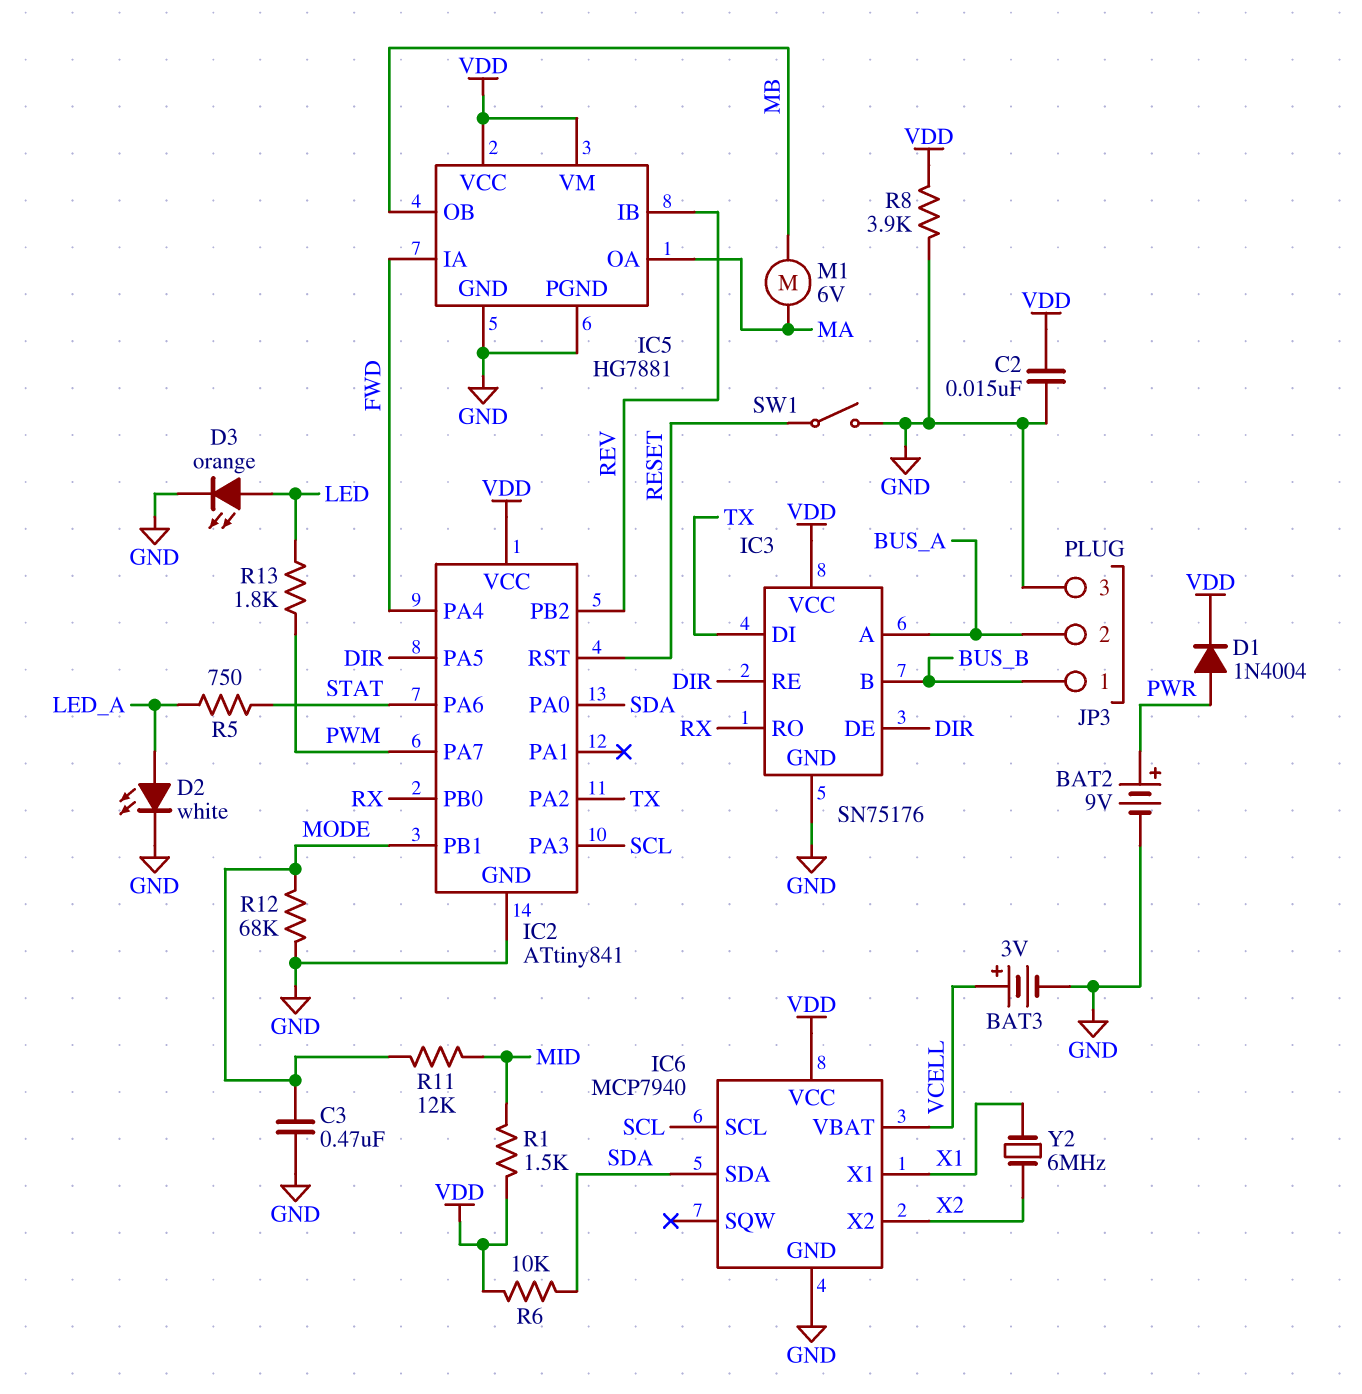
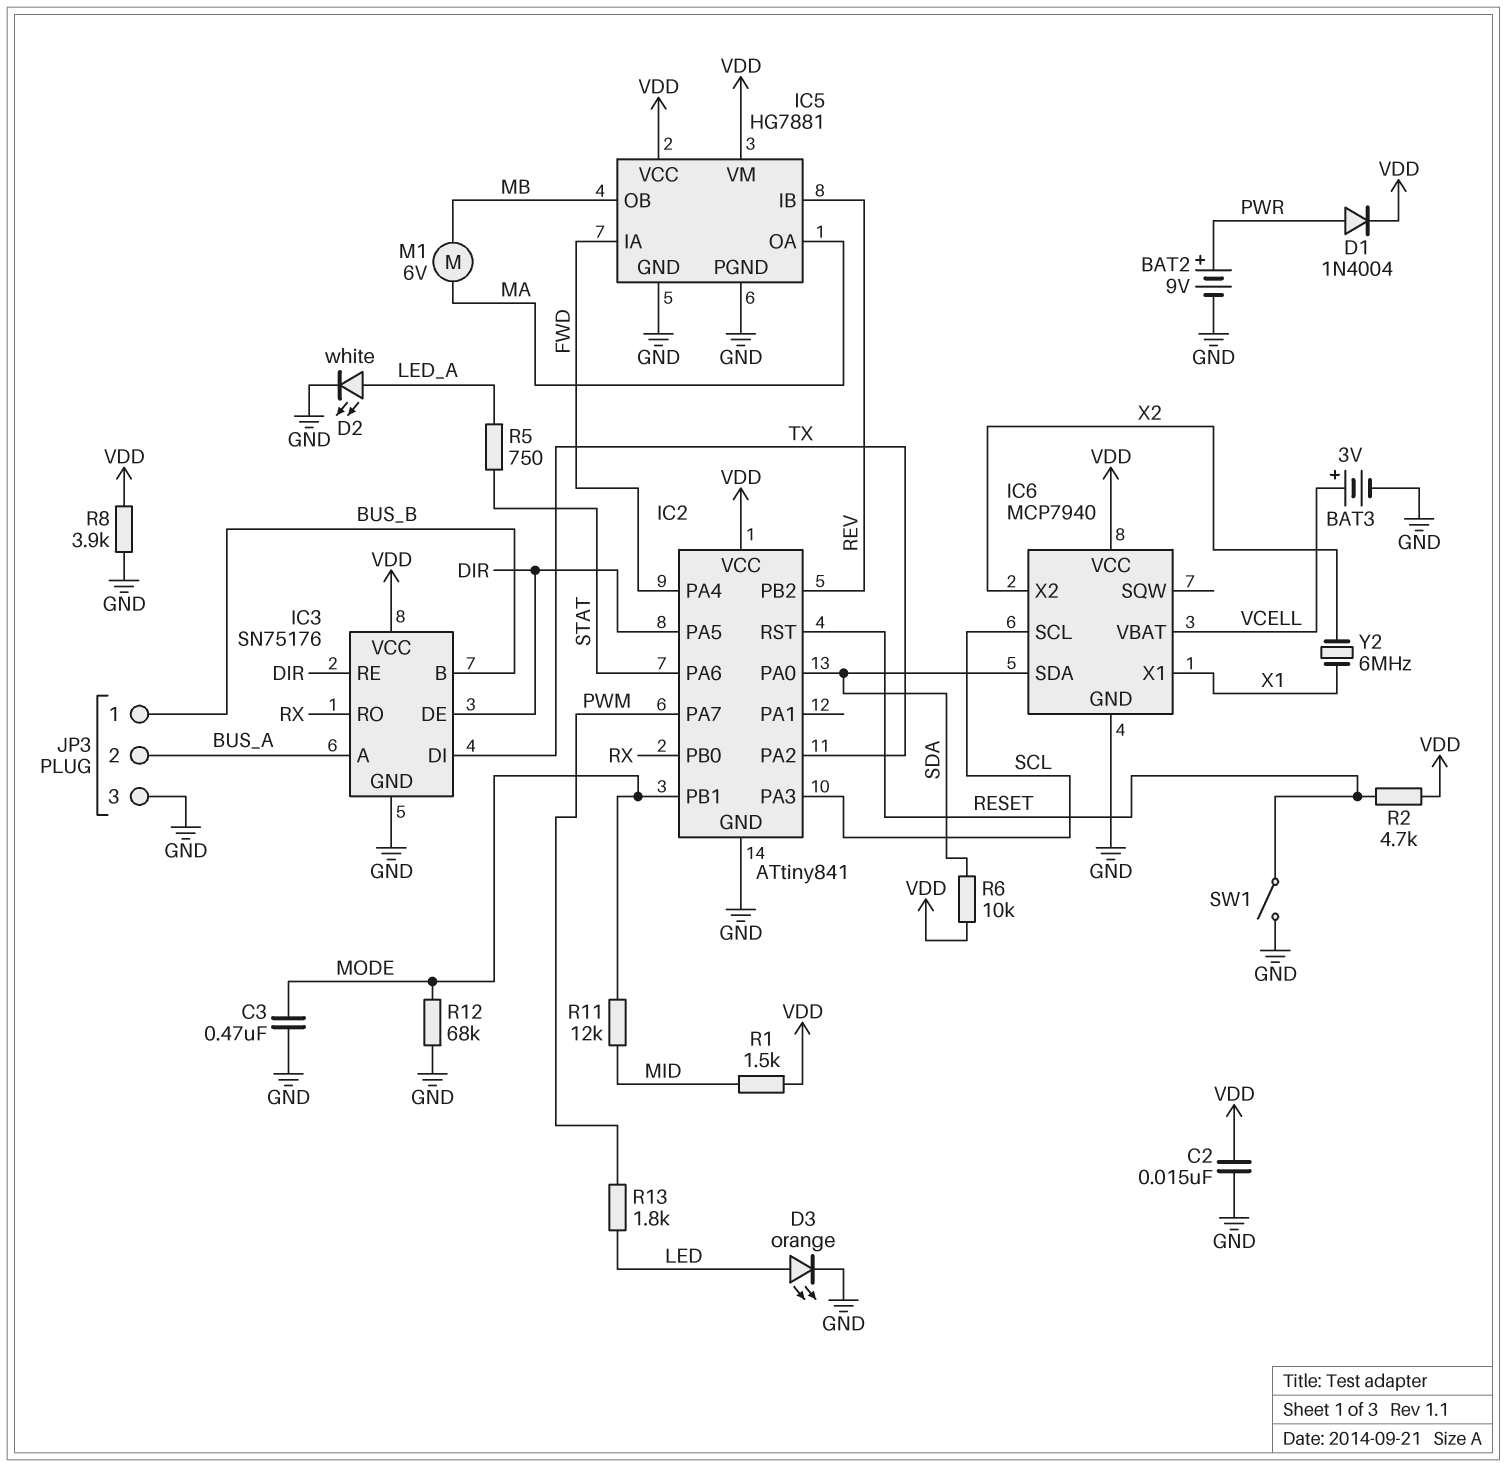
R2: none -> 4.7k (RESET, VDD)

